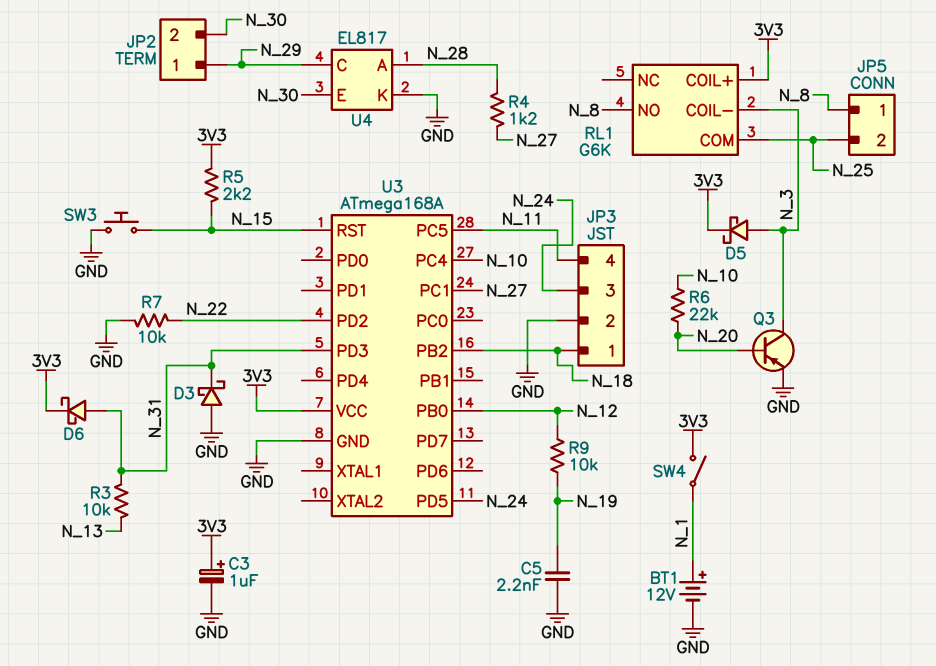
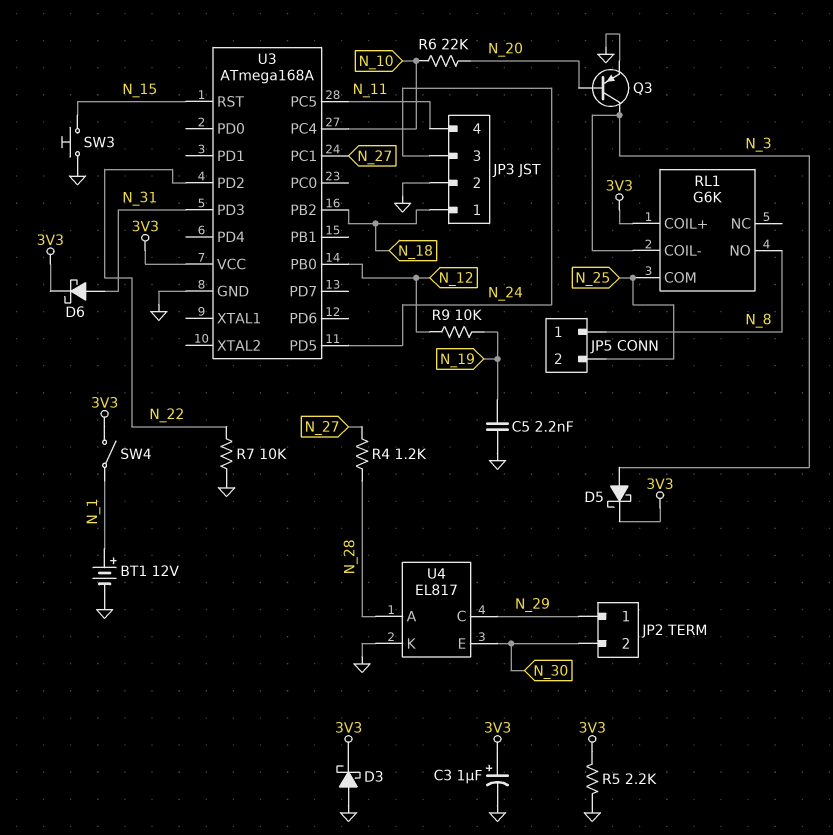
D3: schottky (A GND, K N_31) -> schottky (A GND, K 3V3)
R3: 10k (N_13, N_31) -> none
R5: 2.2k (3V3, N_15) -> 2.2k (3V3, GND)

